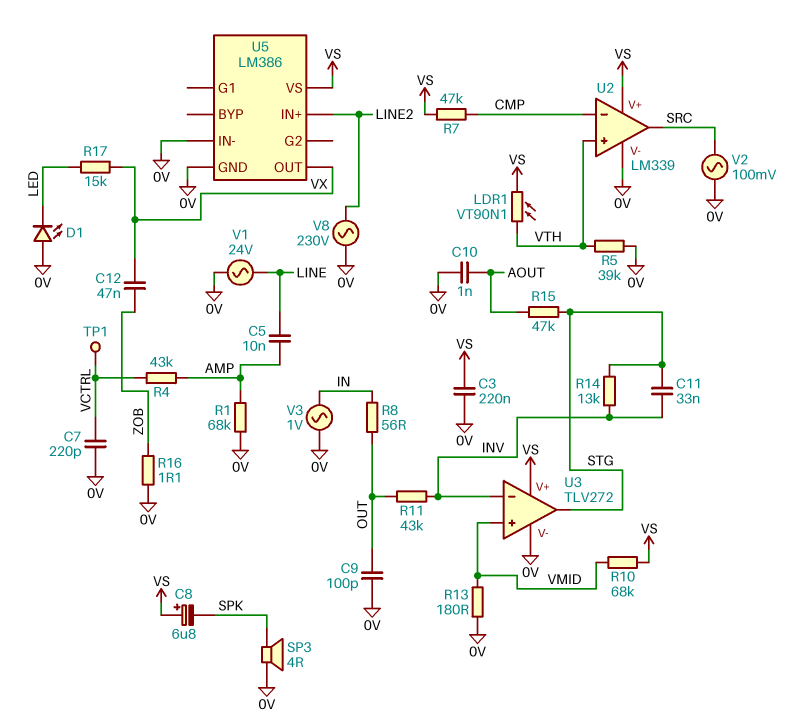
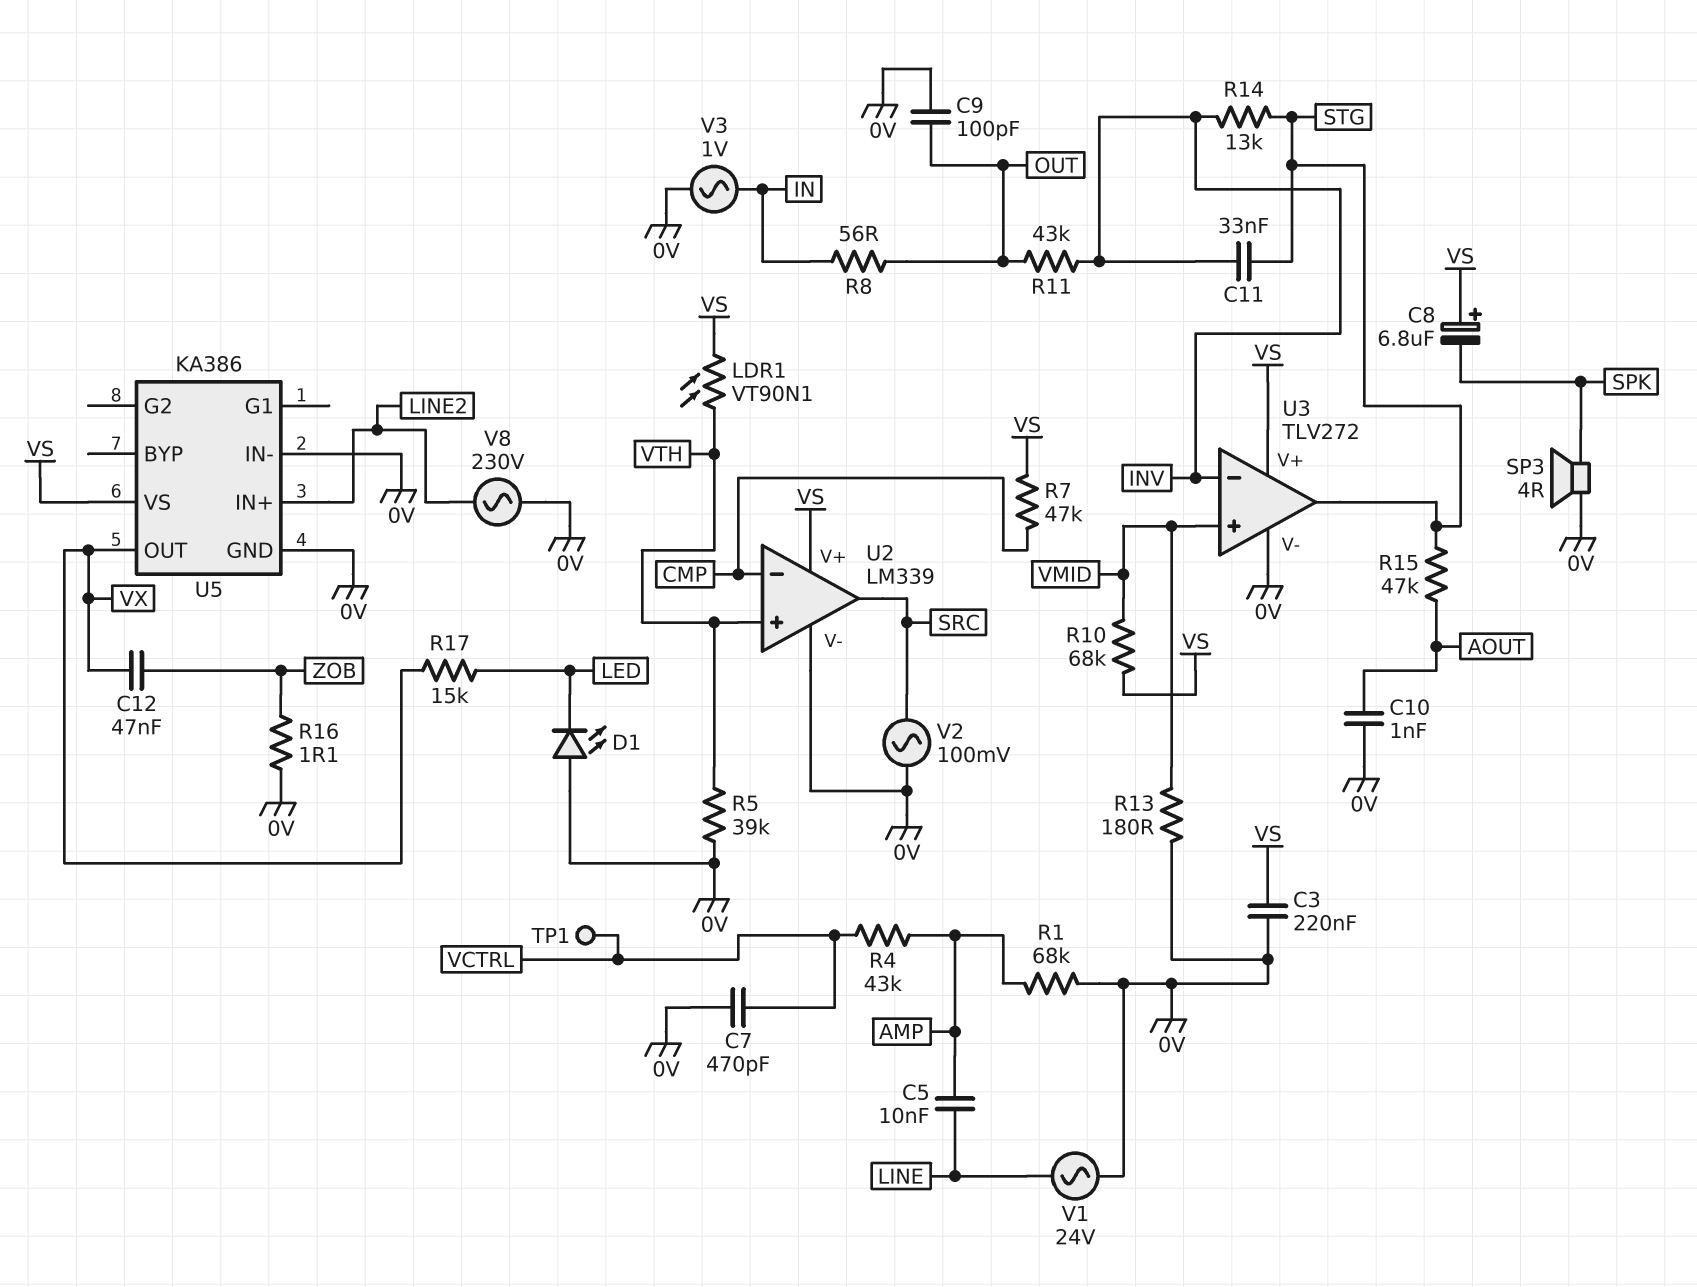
C7: 220pF (0V, VCTRL) -> 470pF (0V, VCTRL)
U5: LM386 -> KA386

